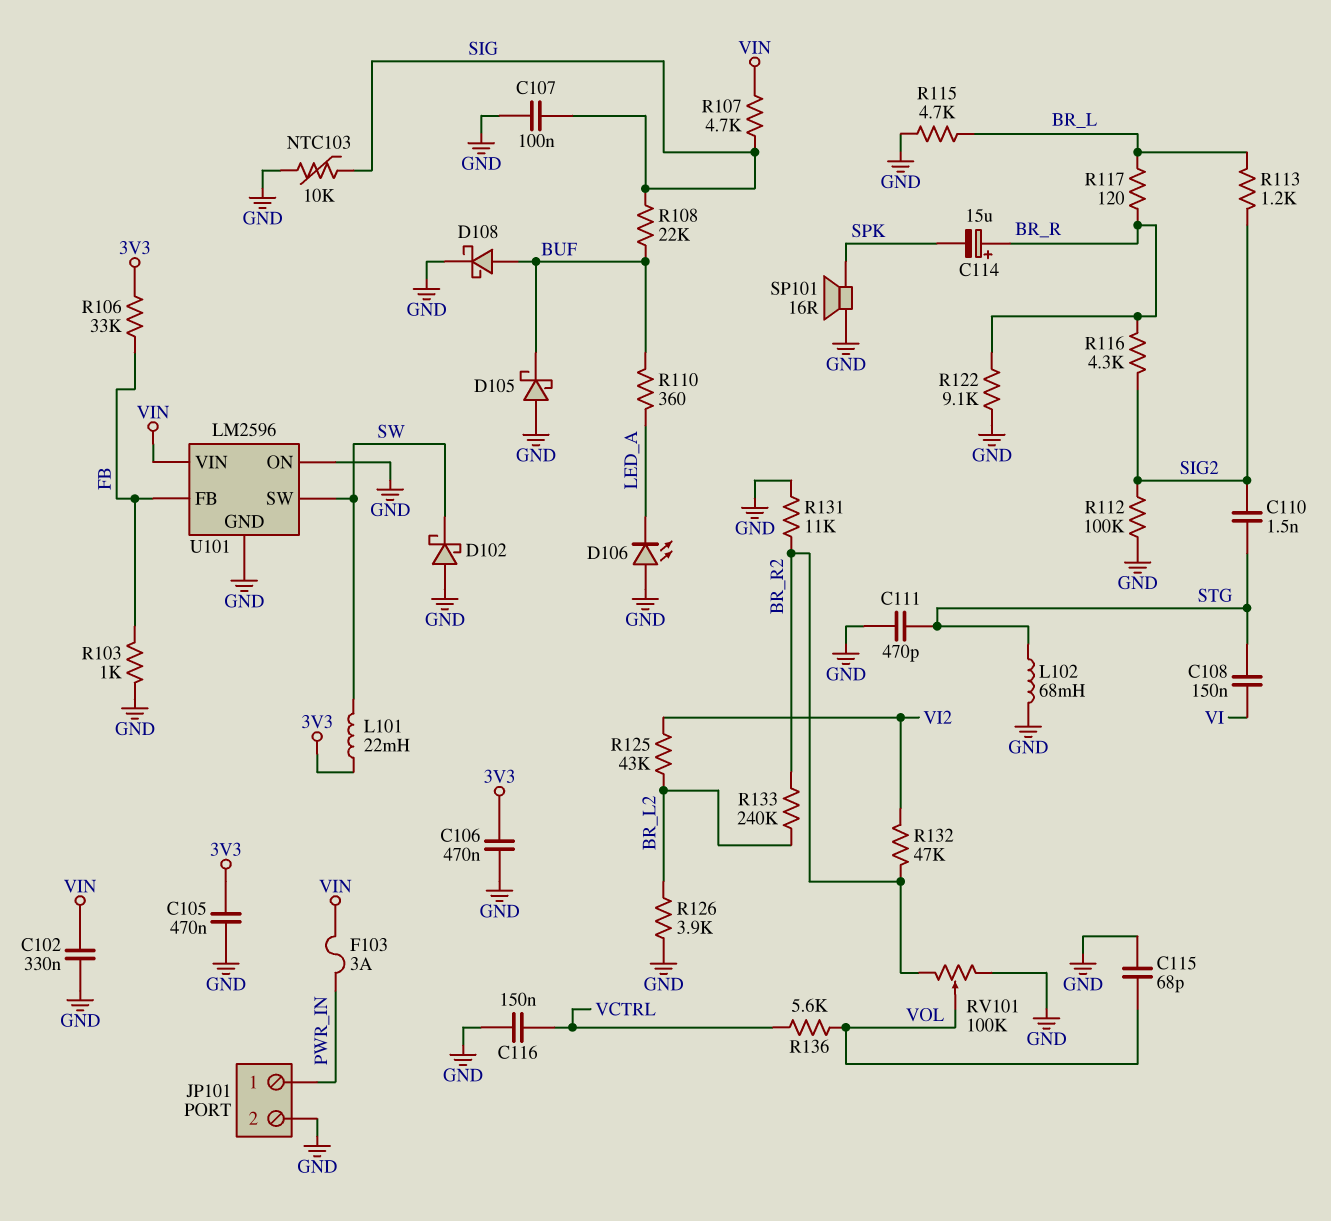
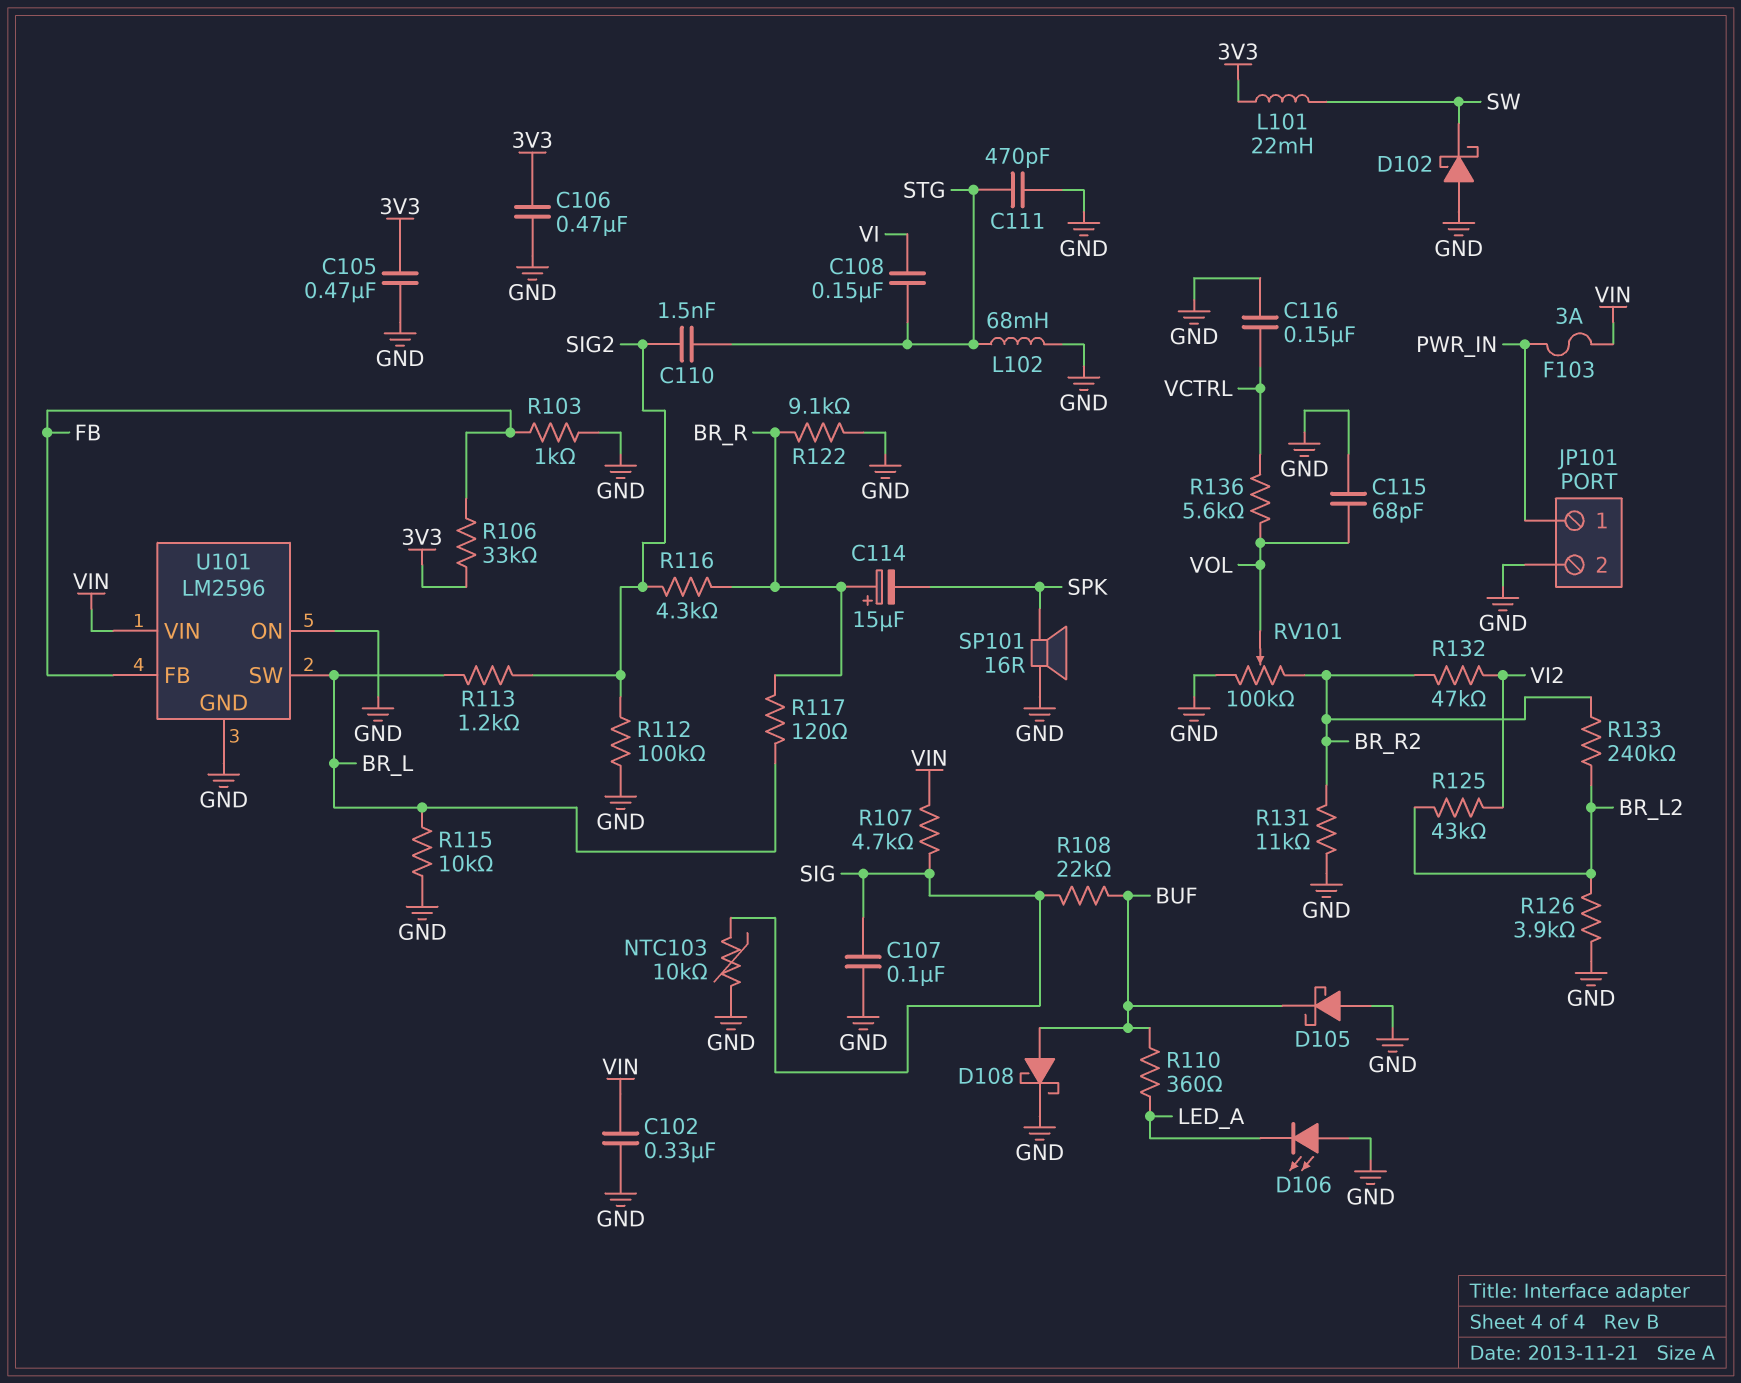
R115: 4.7k (BR_L, GND) -> 10k (BR_L, GND)
U101 pin SW: SW -> BR_L

